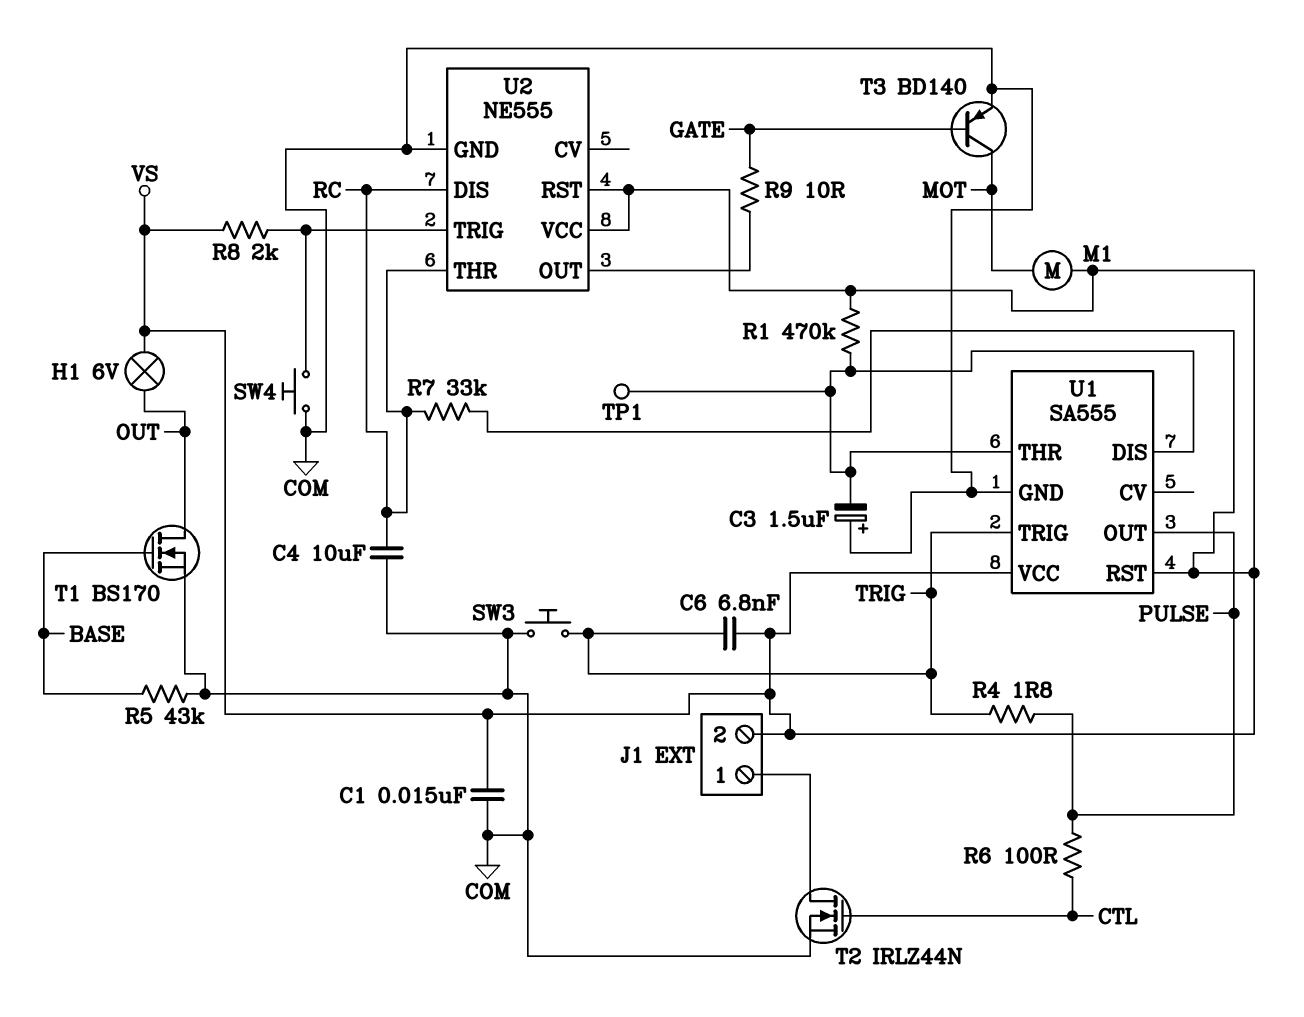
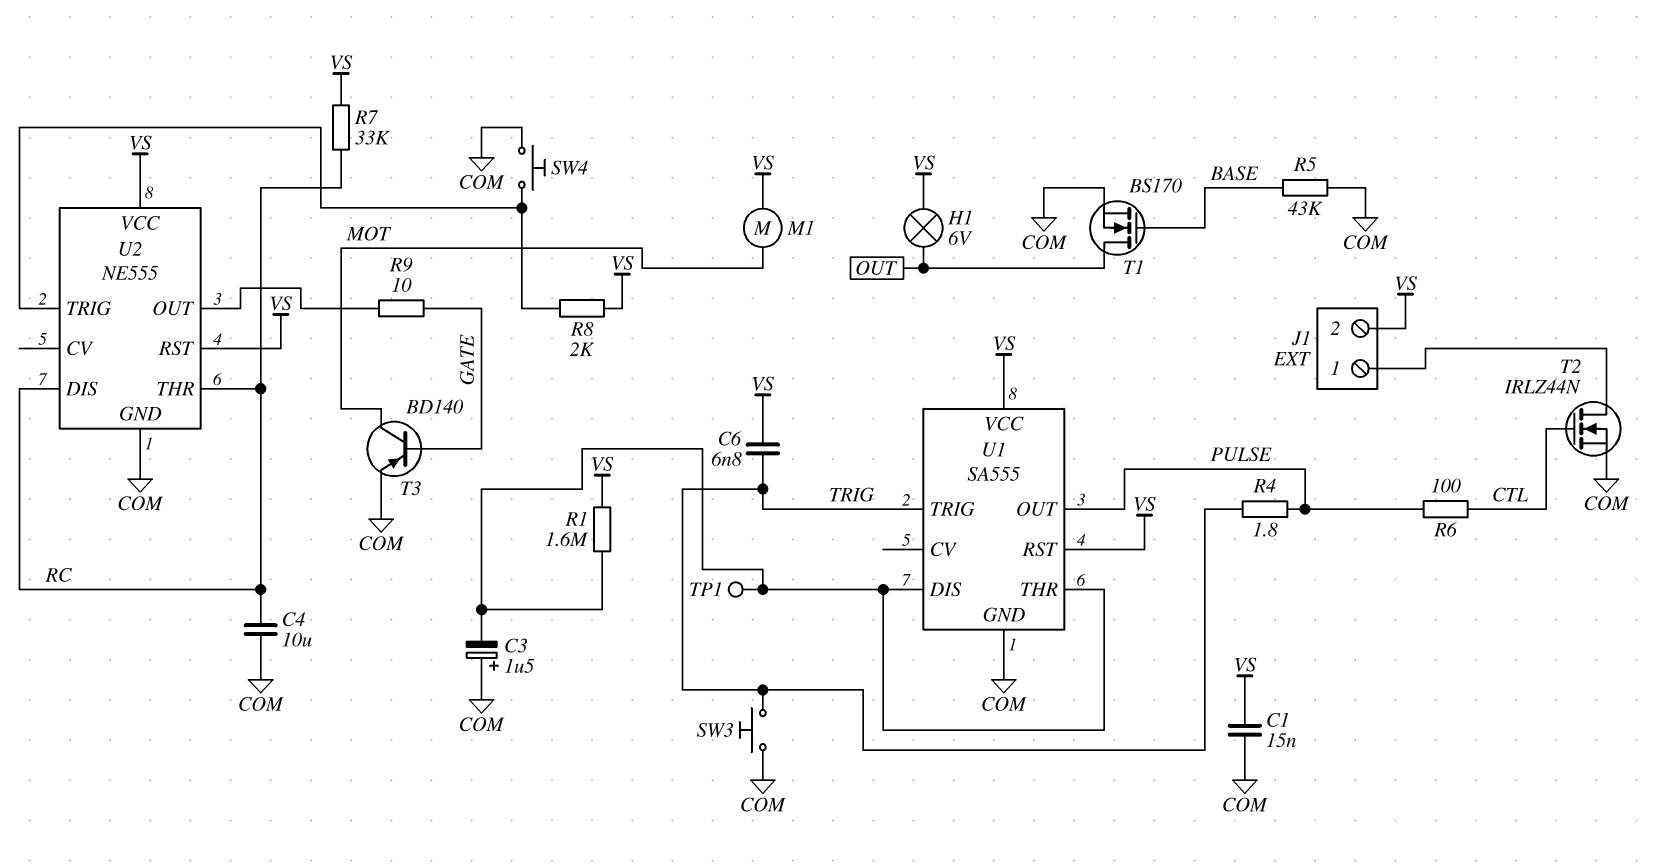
R1: 470k (U1/DIS, VS) -> 1.6M (U1/DIS, VS)

